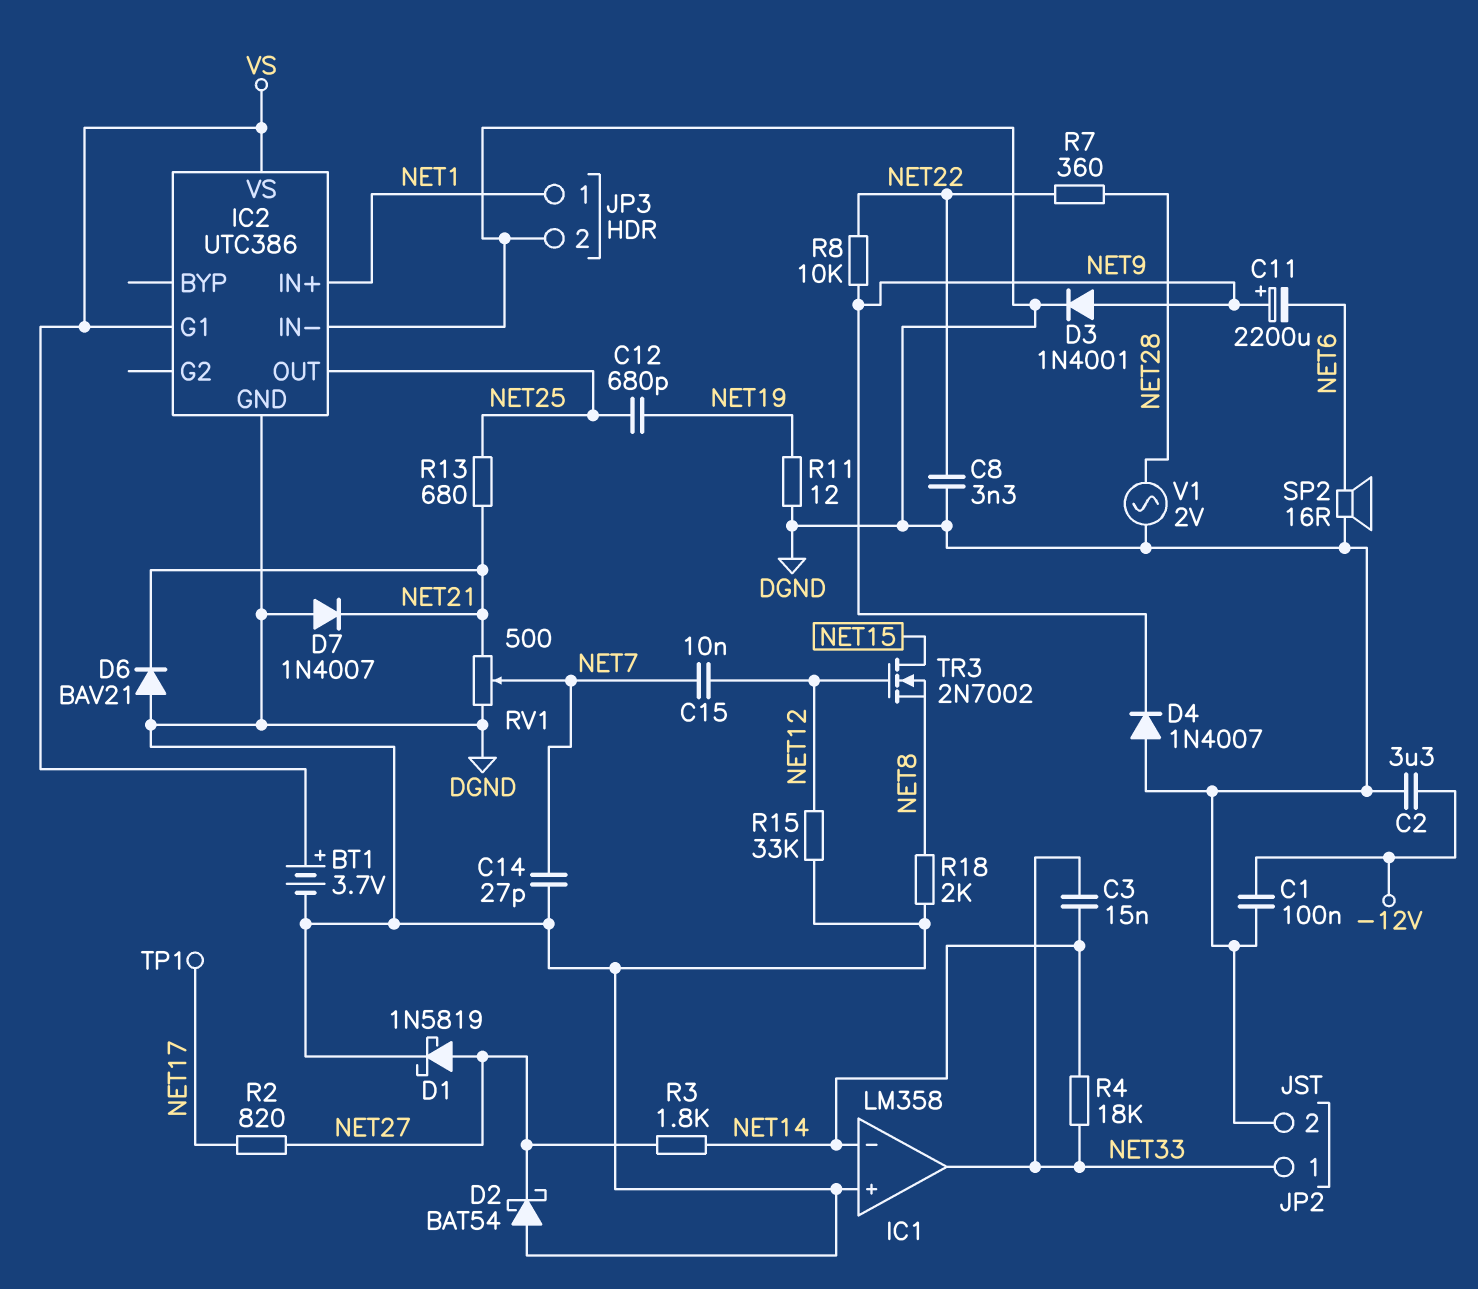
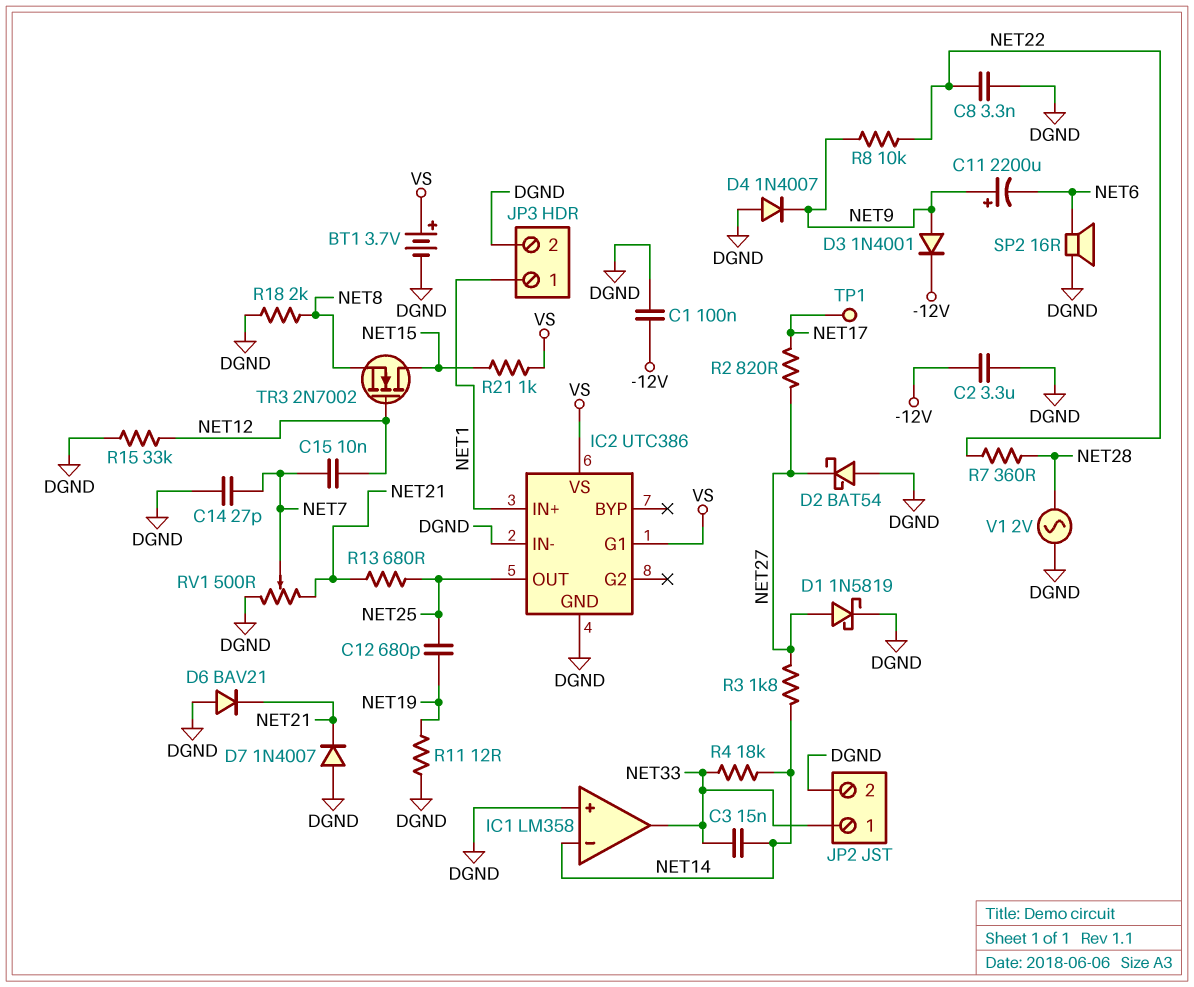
D3: diode 1N4001 (A NET9, K DGND) -> diode 1N4001 (A NET9, K -12V)
R21: none -> 1k (NET15, VS)

